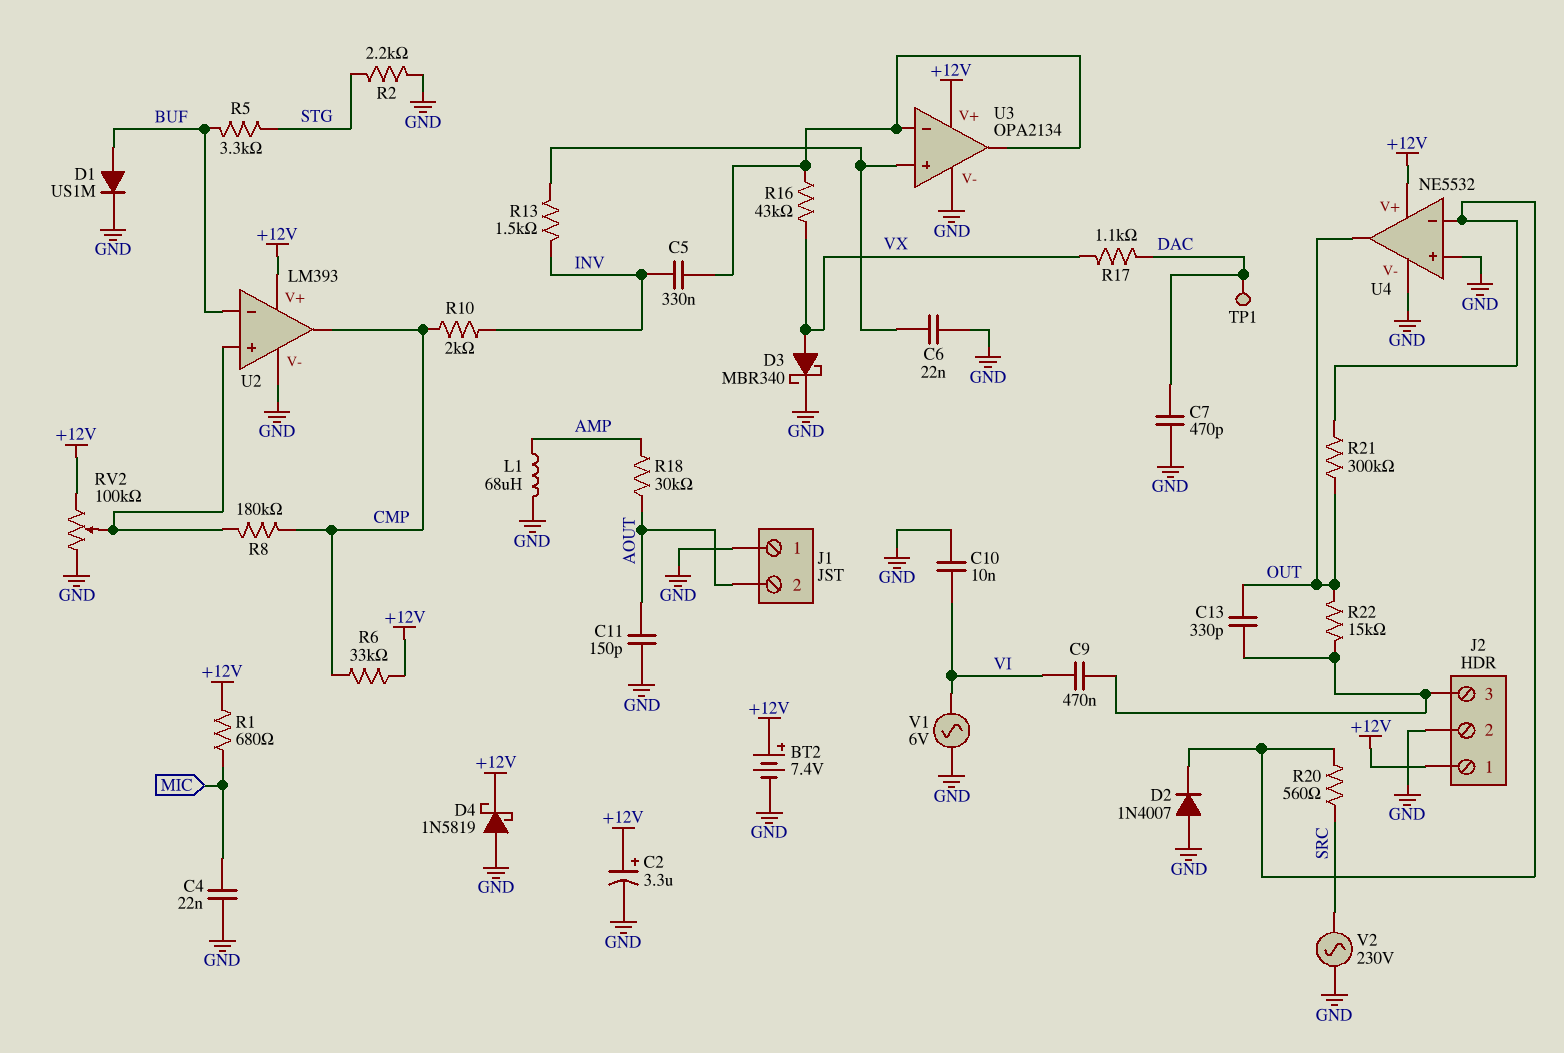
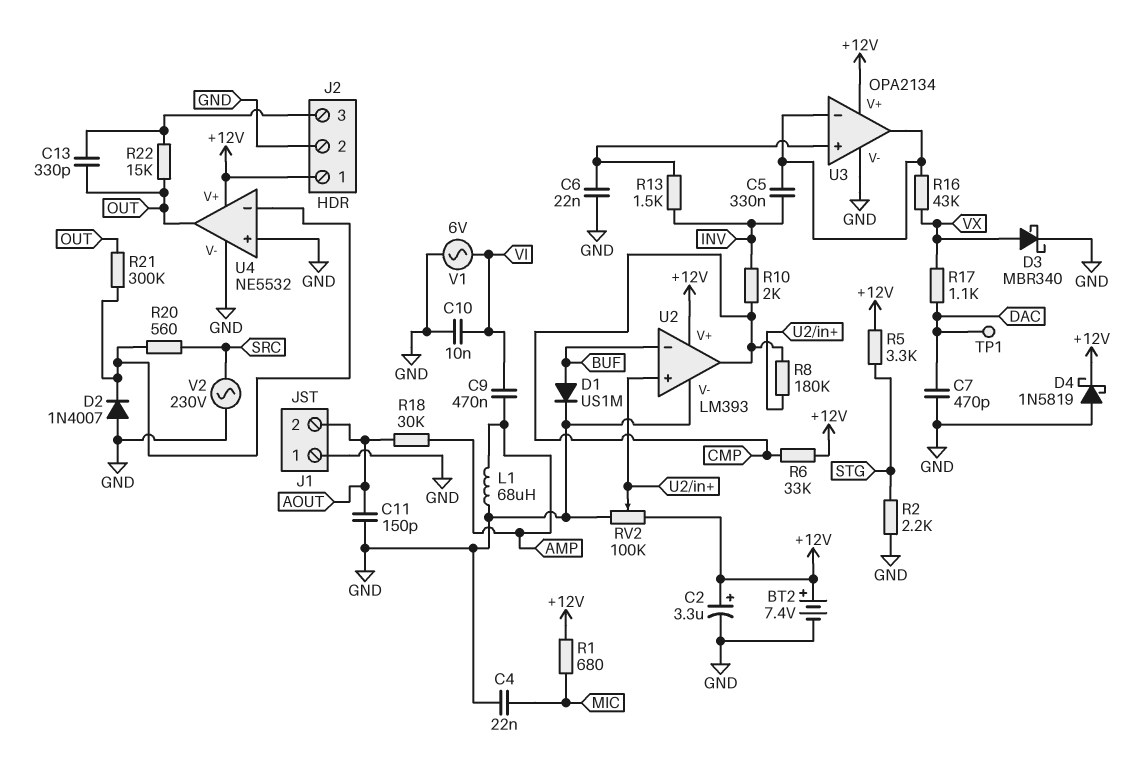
C9: 470nF (J2/3, VI) -> 470nF (AMP, VI)
R5: 3.3k (BUF, STG) -> 3.3k (+12V, STG)

